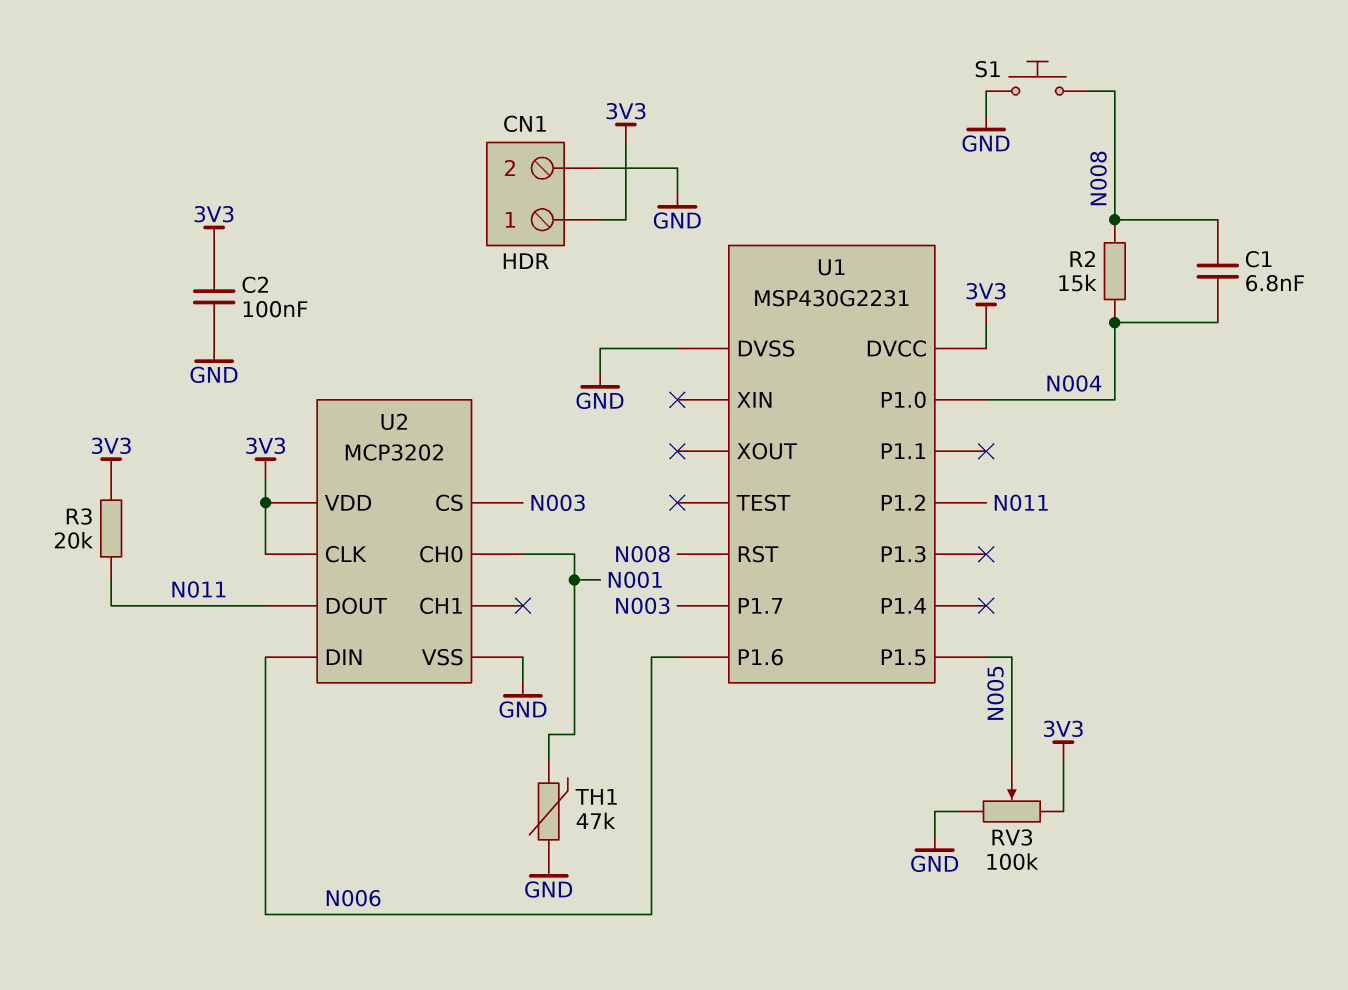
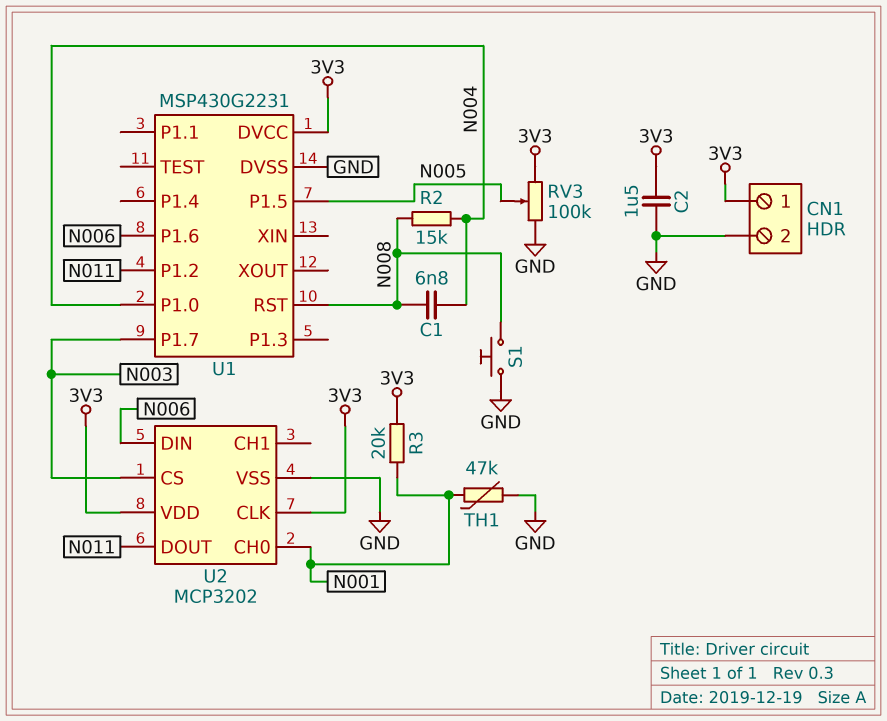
C2: 100nF (3V3, GND) -> 1.5uF (3V3, GND)
R3: 20k (3V3, N011) -> 20k (3V3, N001)

